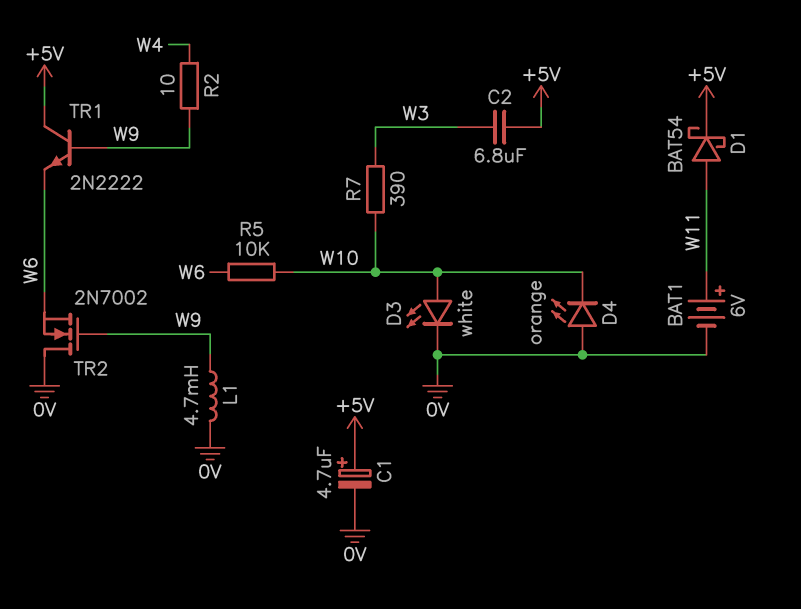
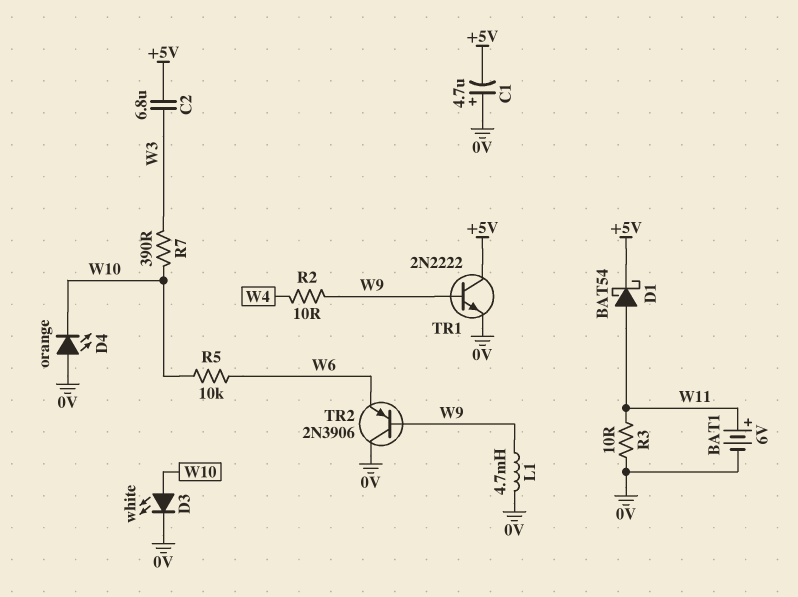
C1: 4.7uF (plus +5V, minus 0V) -> 4.7uF (plus 0V, minus +5V)
R3: none -> 10 (0V, W11)
TR1: NPN 2N2222 (B W9, C +5V, E W6) -> NPN 2N2222 (B W9, C +5V, E 0V)
TR2: NMOS 2N7002 (G W9, D 0V, S W6) -> PNP 2N3906 (B W9, C 0V, E W6)

